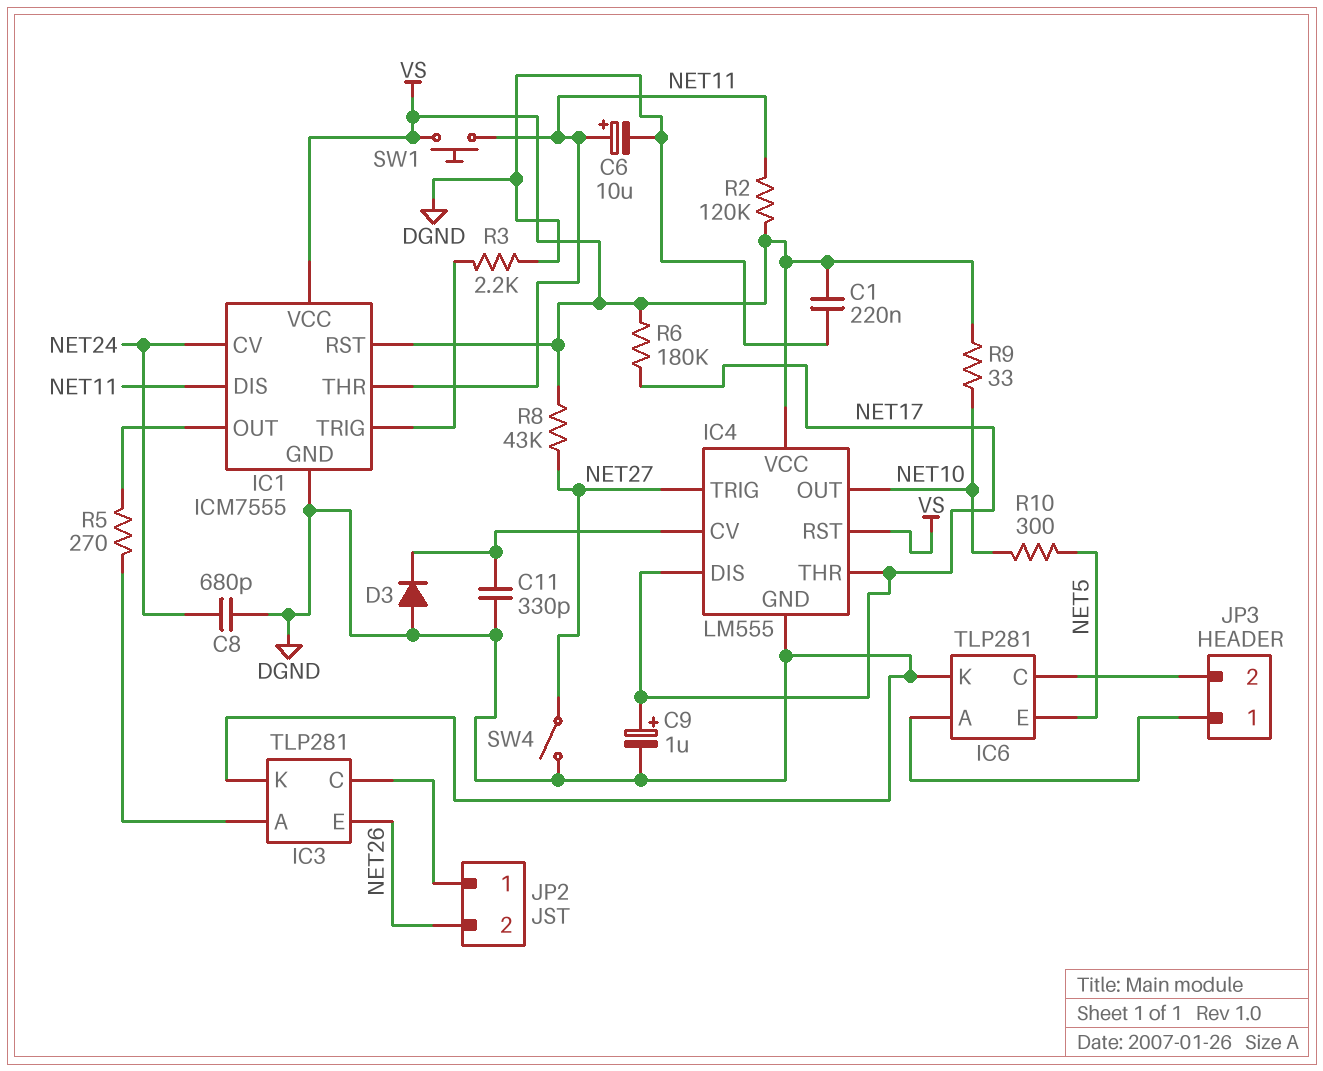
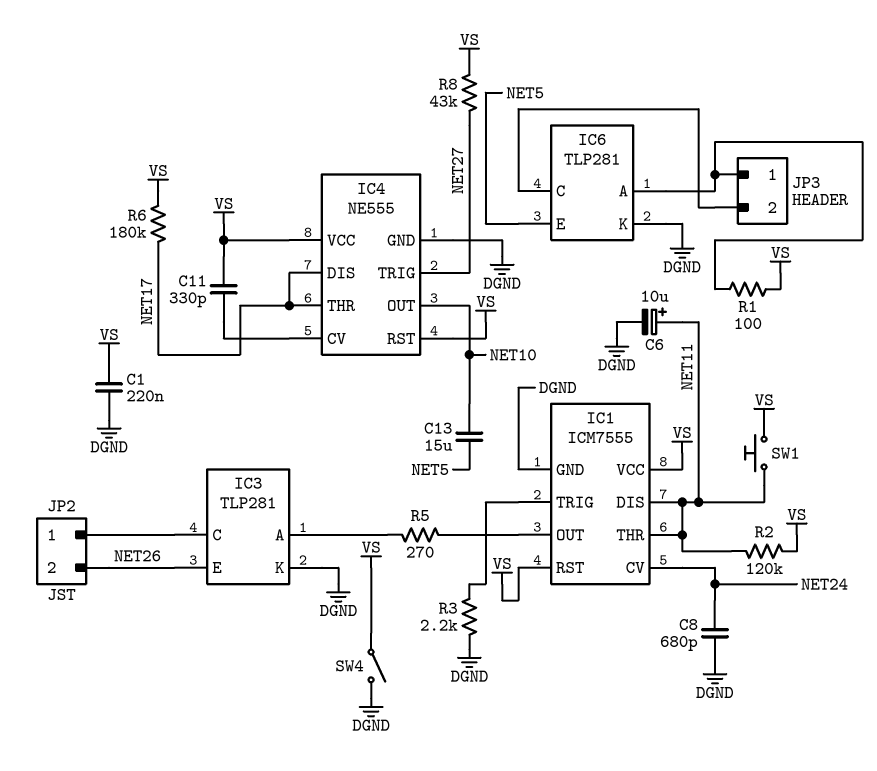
C9: 1uF (plus NET17, minus DGND) -> none
C11: 330pF (DGND, IC4/CV) -> 330pF (IC4/CV, VS)
C13: none -> 15uF (NET5, NET10)
D3: diode (A DGND, K IC4/CV) -> none
IC4: LM555 -> NE555
R1: none -> 100 (IC6/A, VS)
R9: 33 (NET10, VS) -> none
R10: 300 (NET5, NET10) -> none
SW4: switch (DGND, NET27) -> switch (DGND, VS)

